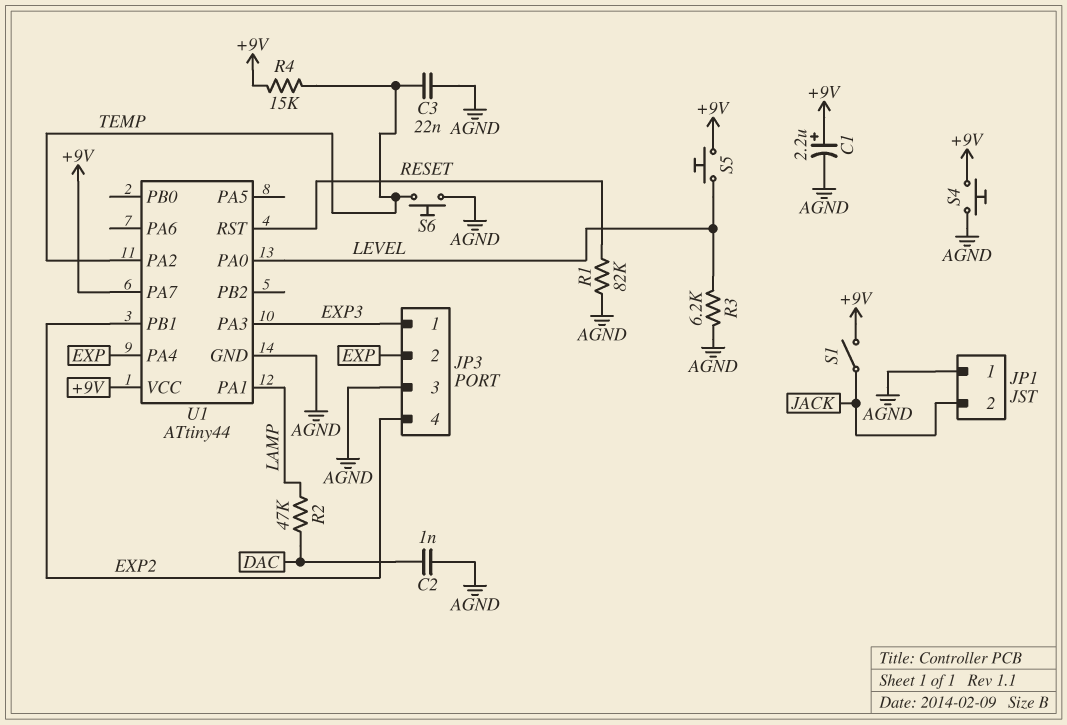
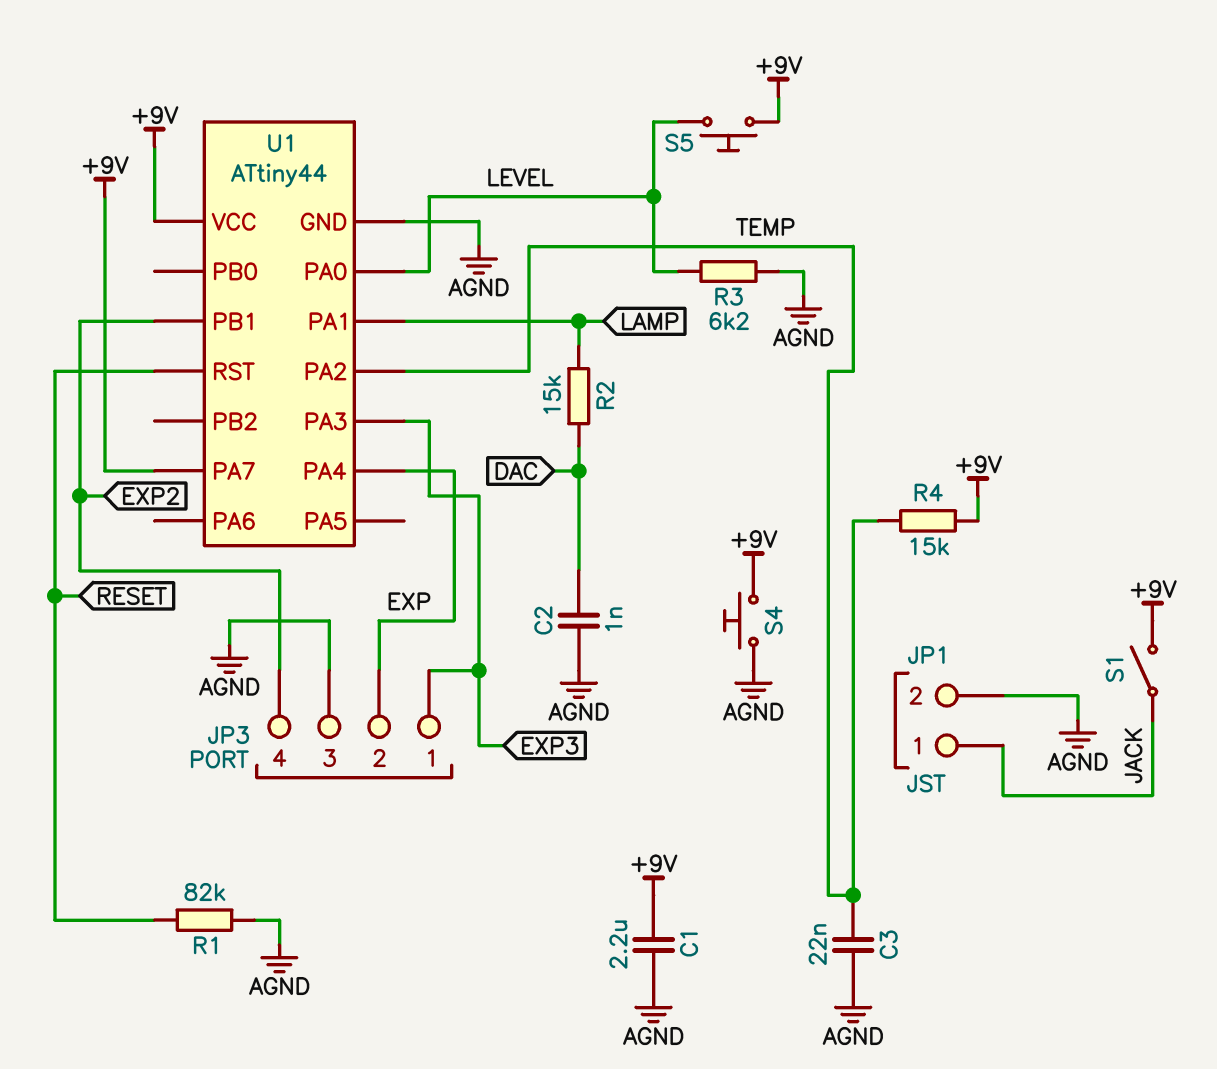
C1: 2.2uF (plus +9V, minus AGND) -> 2.2uF (+9V, AGND)
JP1 pin 1: AGND -> JACK
JP1 pin 2: JACK -> AGND
R2: 47k (DAC, LAMP) -> 15k (DAC, LAMP)
S6: button (AGND, TEMP) -> none

